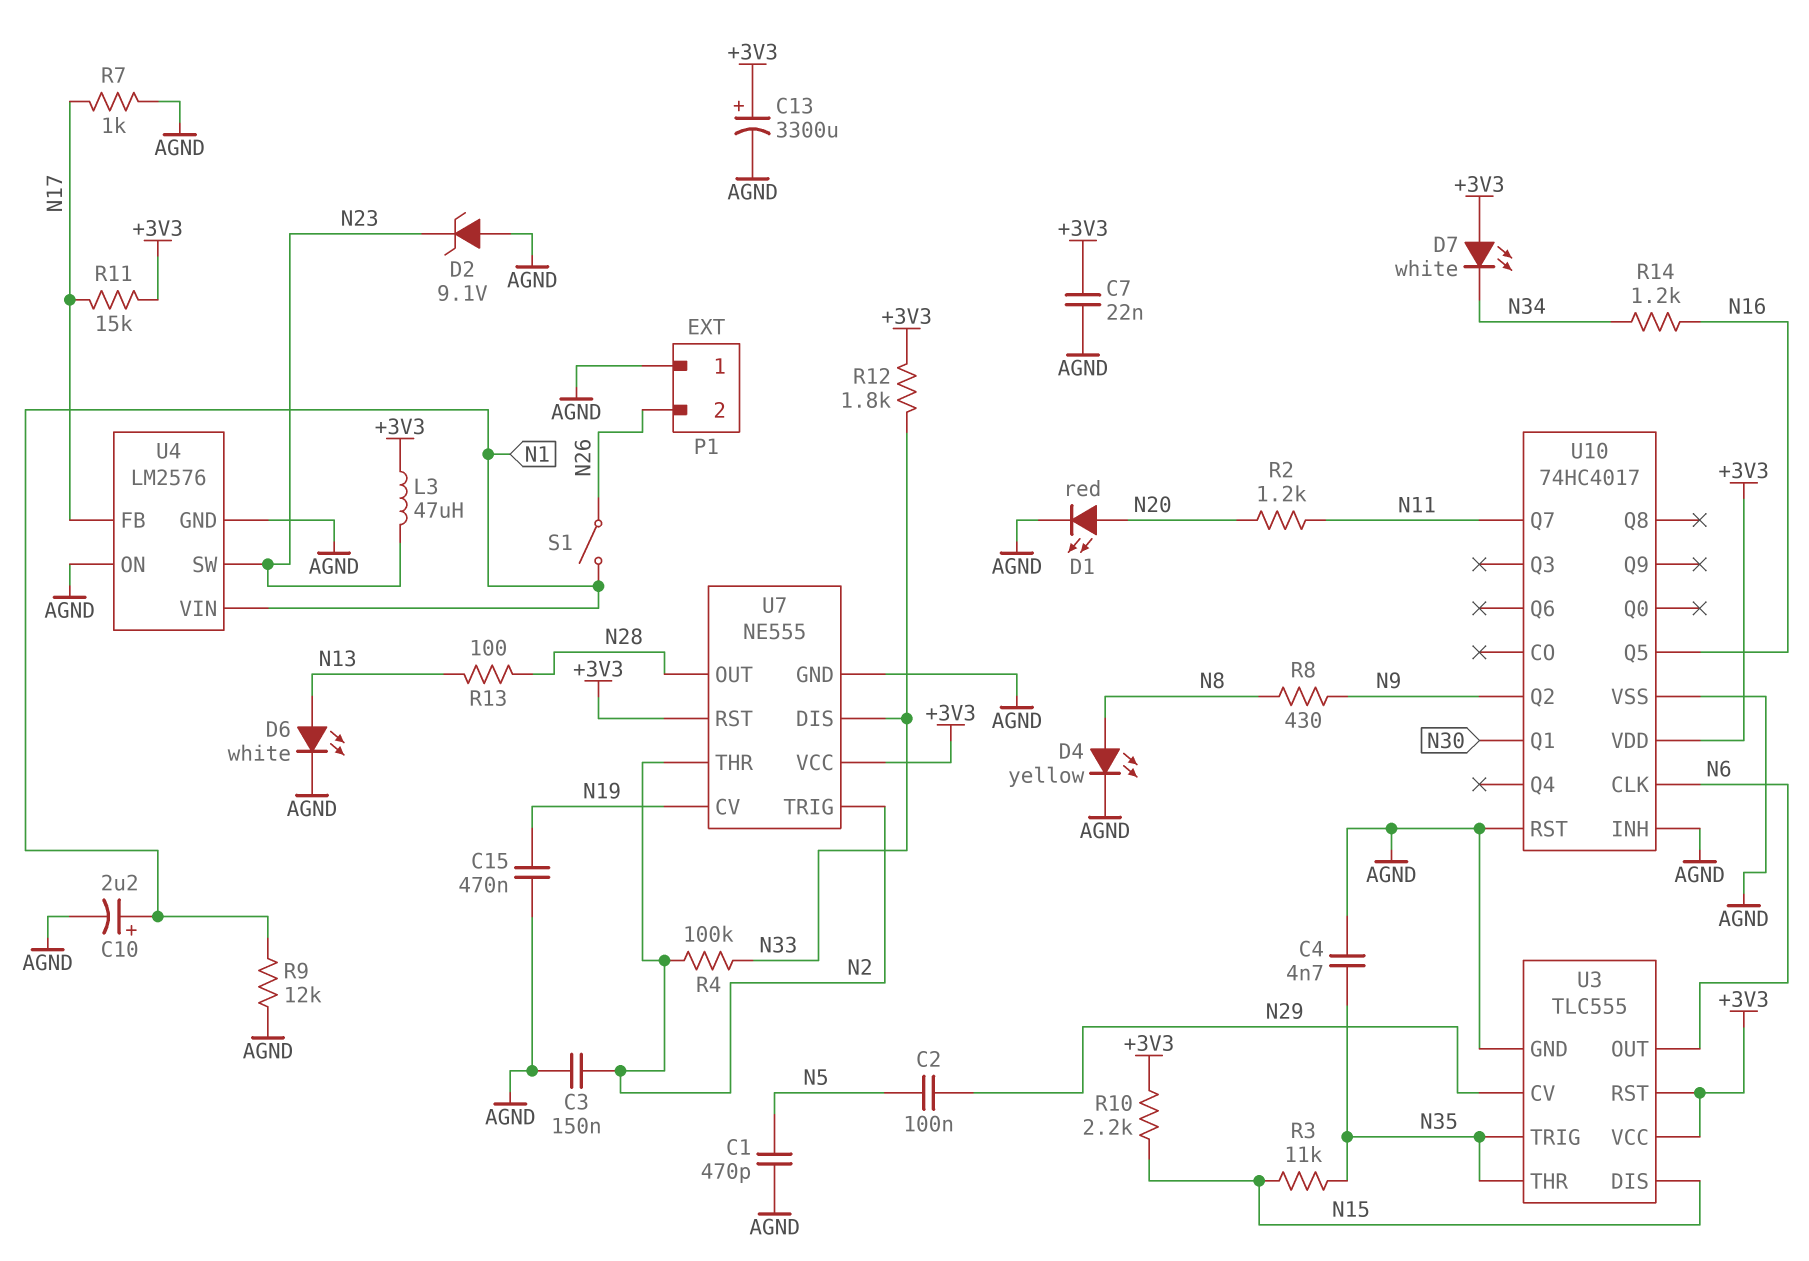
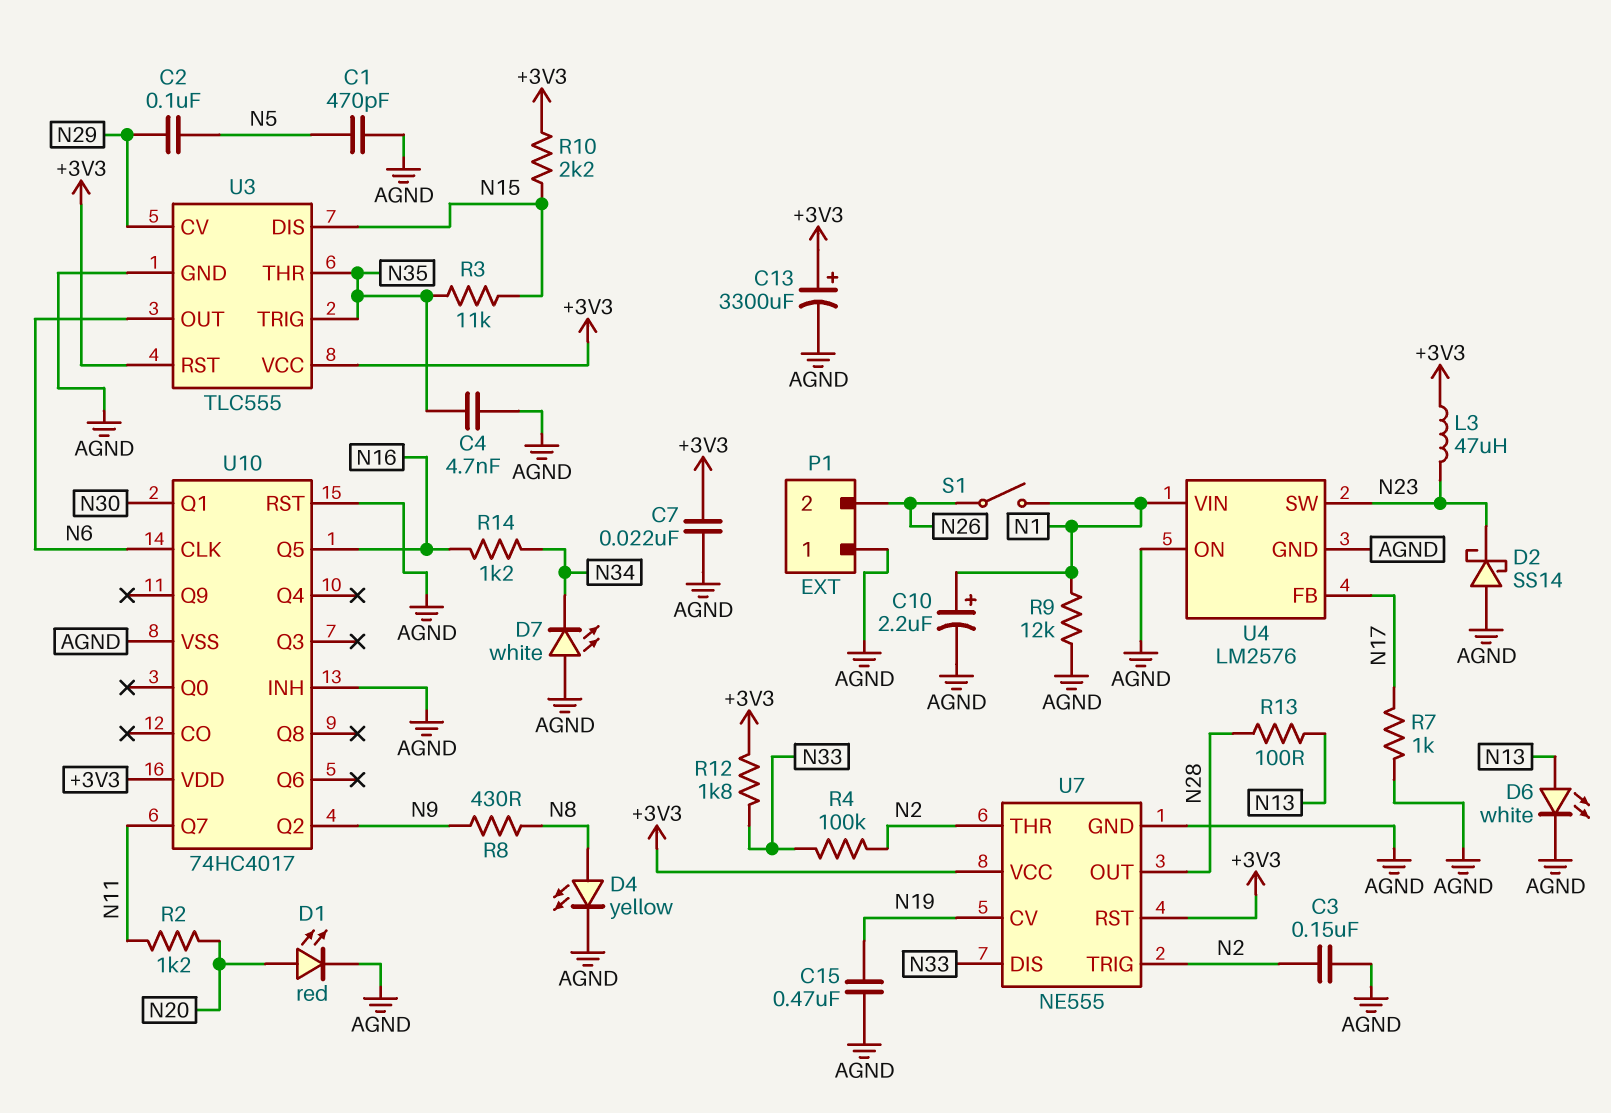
D2: zener 9.1V (A AGND, K N23) -> schottky SS14 (A AGND, K N23)
D7: LED white (A +3V3, K N34) -> LED white (A AGND, K N34)
R11: 15k (+3V3, N17) -> none

